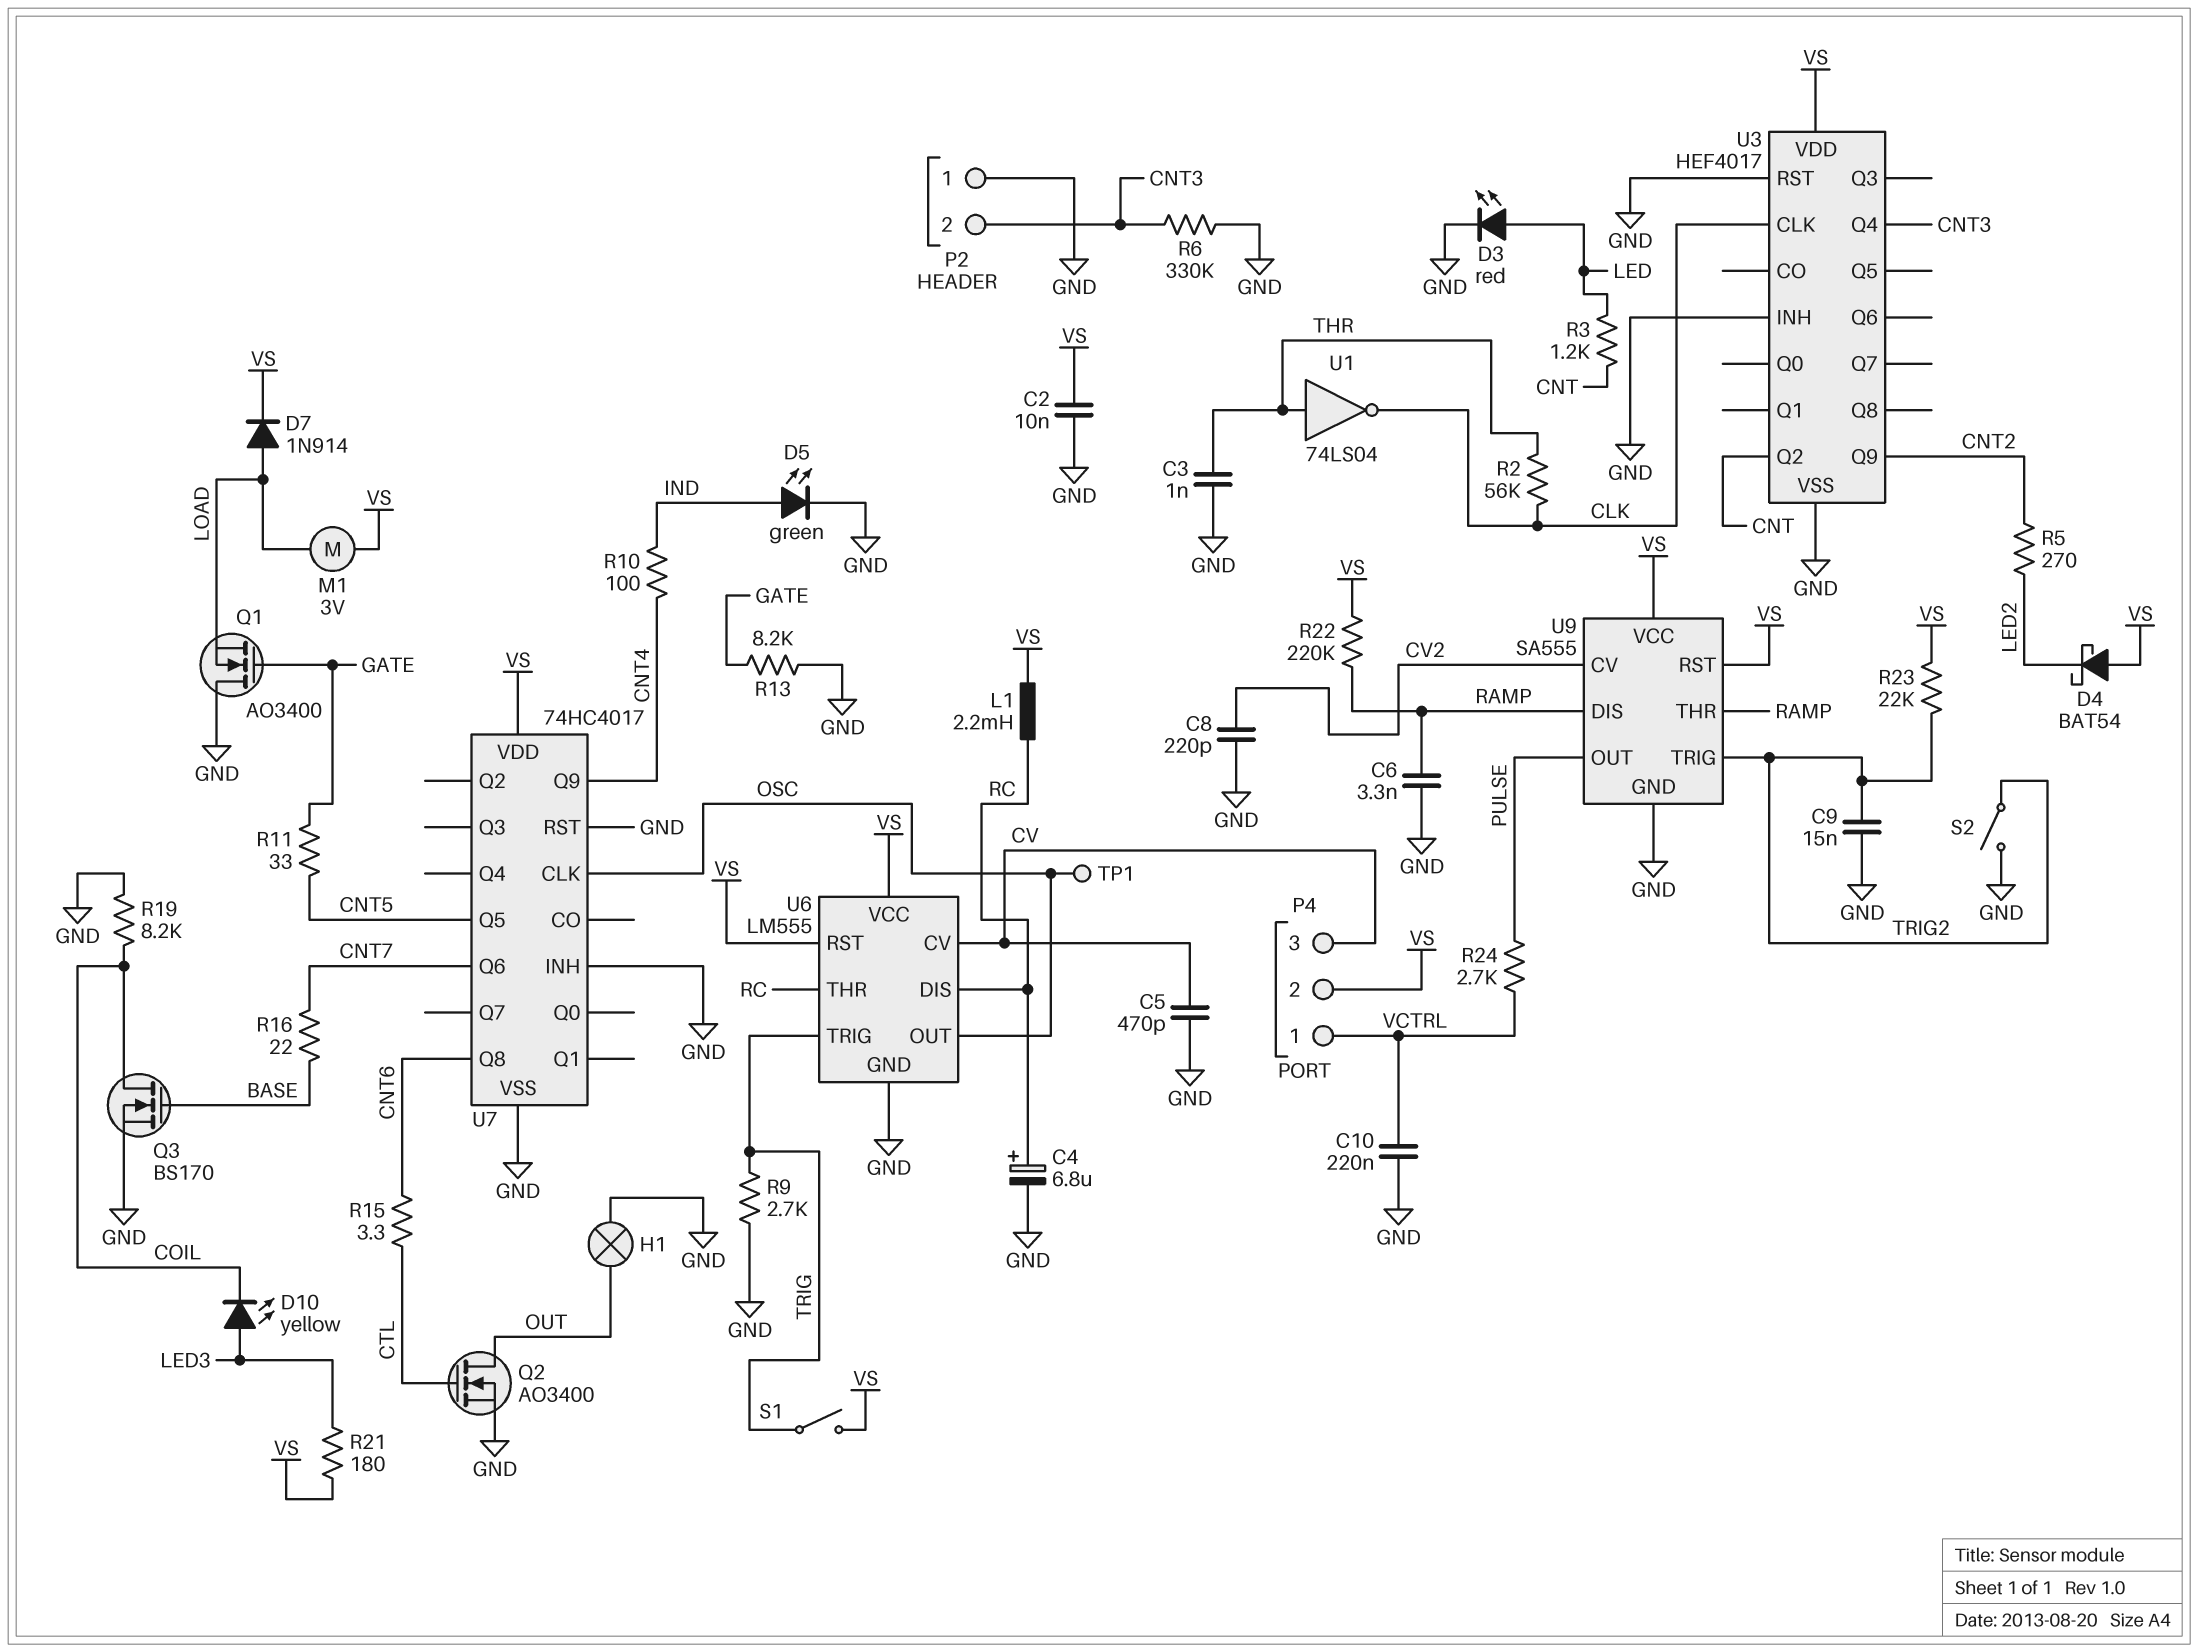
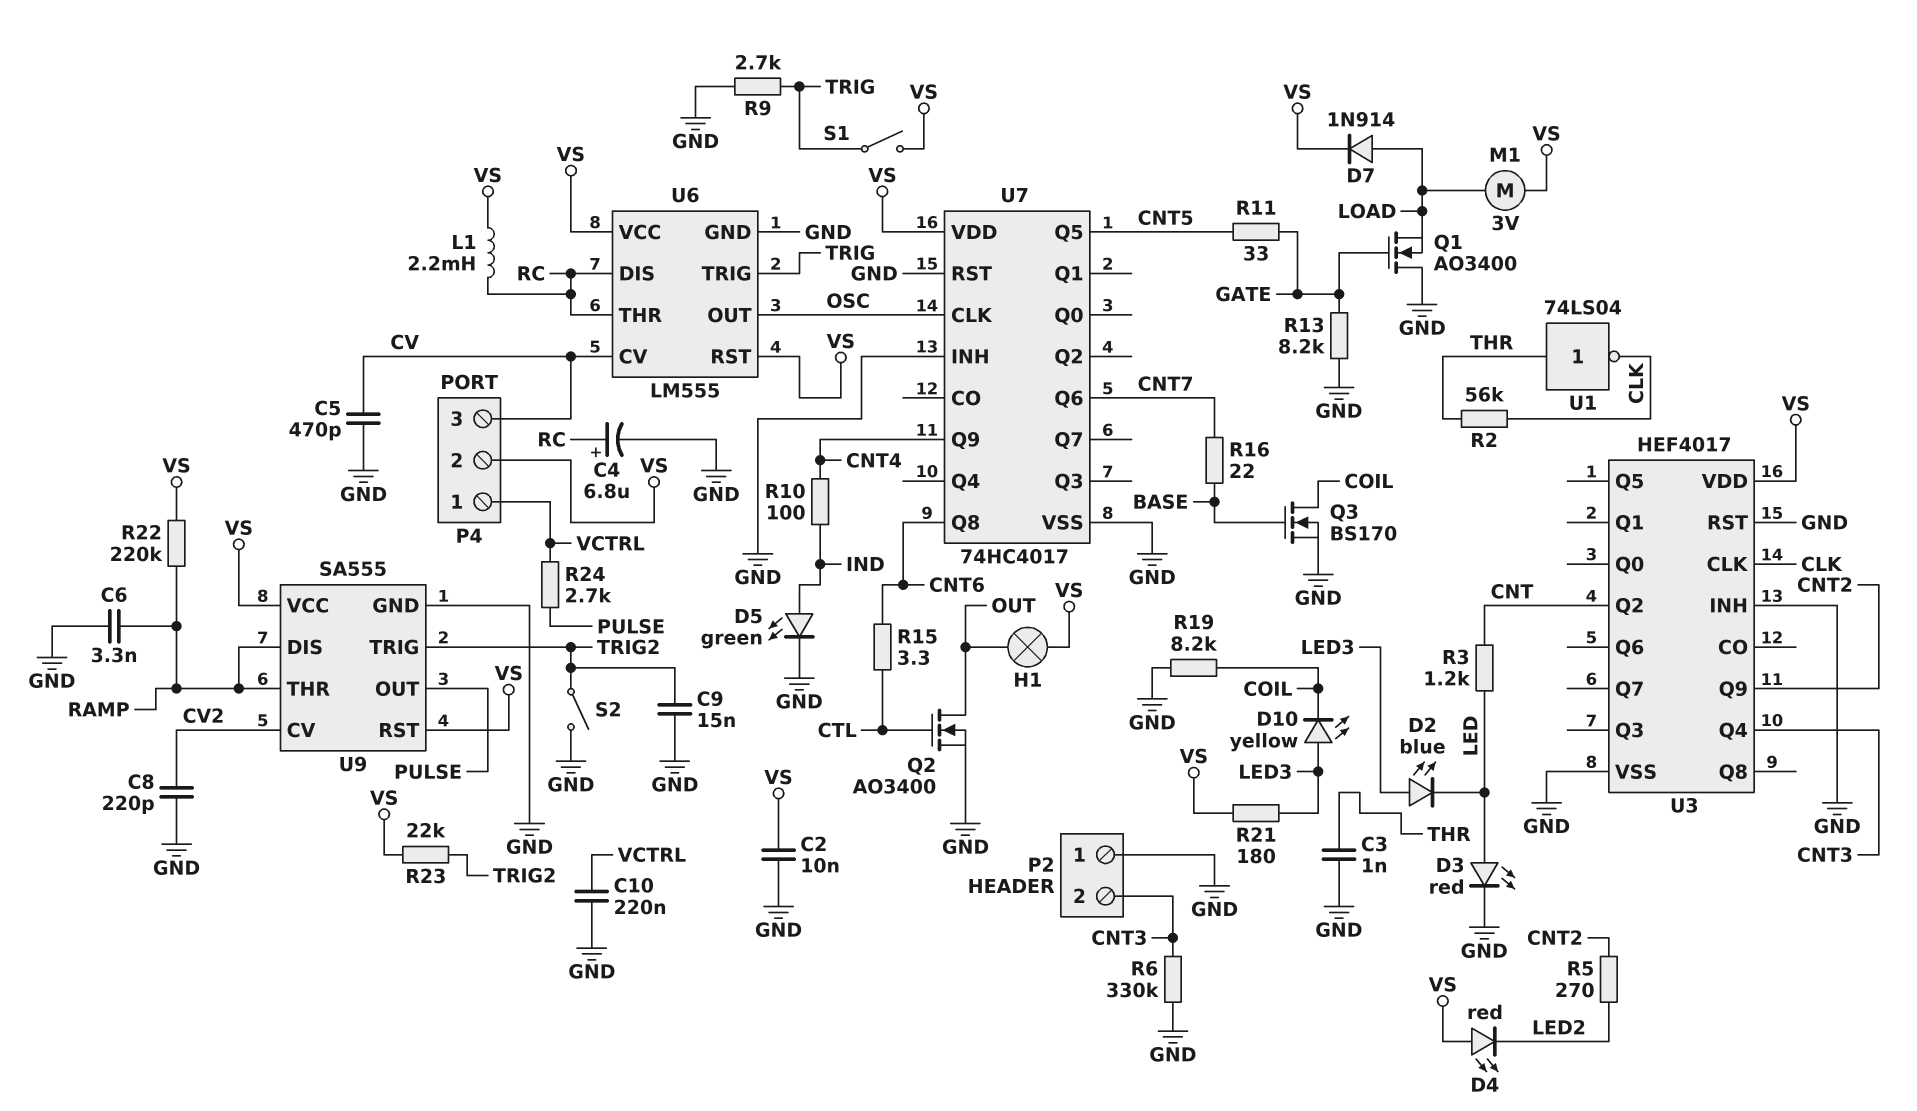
D2: none -> LED blue (A LED3, K LED)
D4: schottky BAT54 (A VS, K LED2) -> LED red (A VS, K LED2)
H1: lamp (GND, OUT) -> lamp (OUT, VS)
TP1: test point (OSC) -> none

